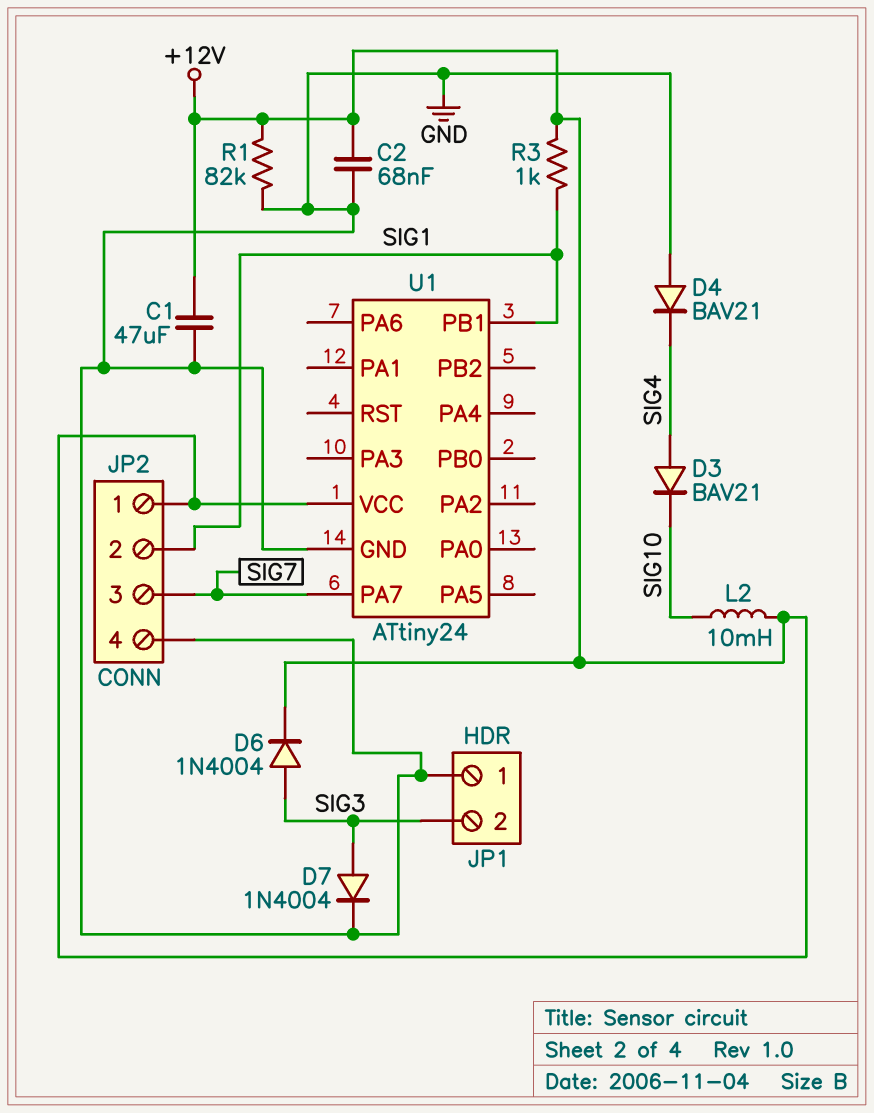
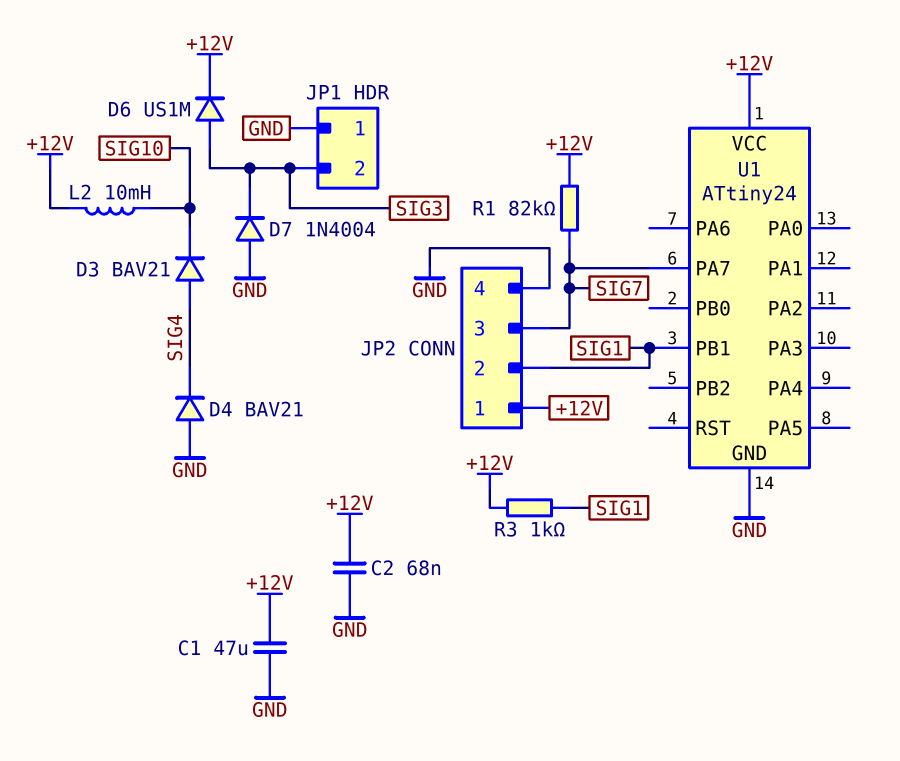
D6: diode 1N4004 (A SIG3, K +12V) -> diode US1M (A SIG3, K +12V)
D7: diode 1N4004 (A SIG3, K GND) -> diode 1N4004 (A GND, K SIG3)
R1: 82k (+12V, GND) -> 82k (+12V, SIG7)

